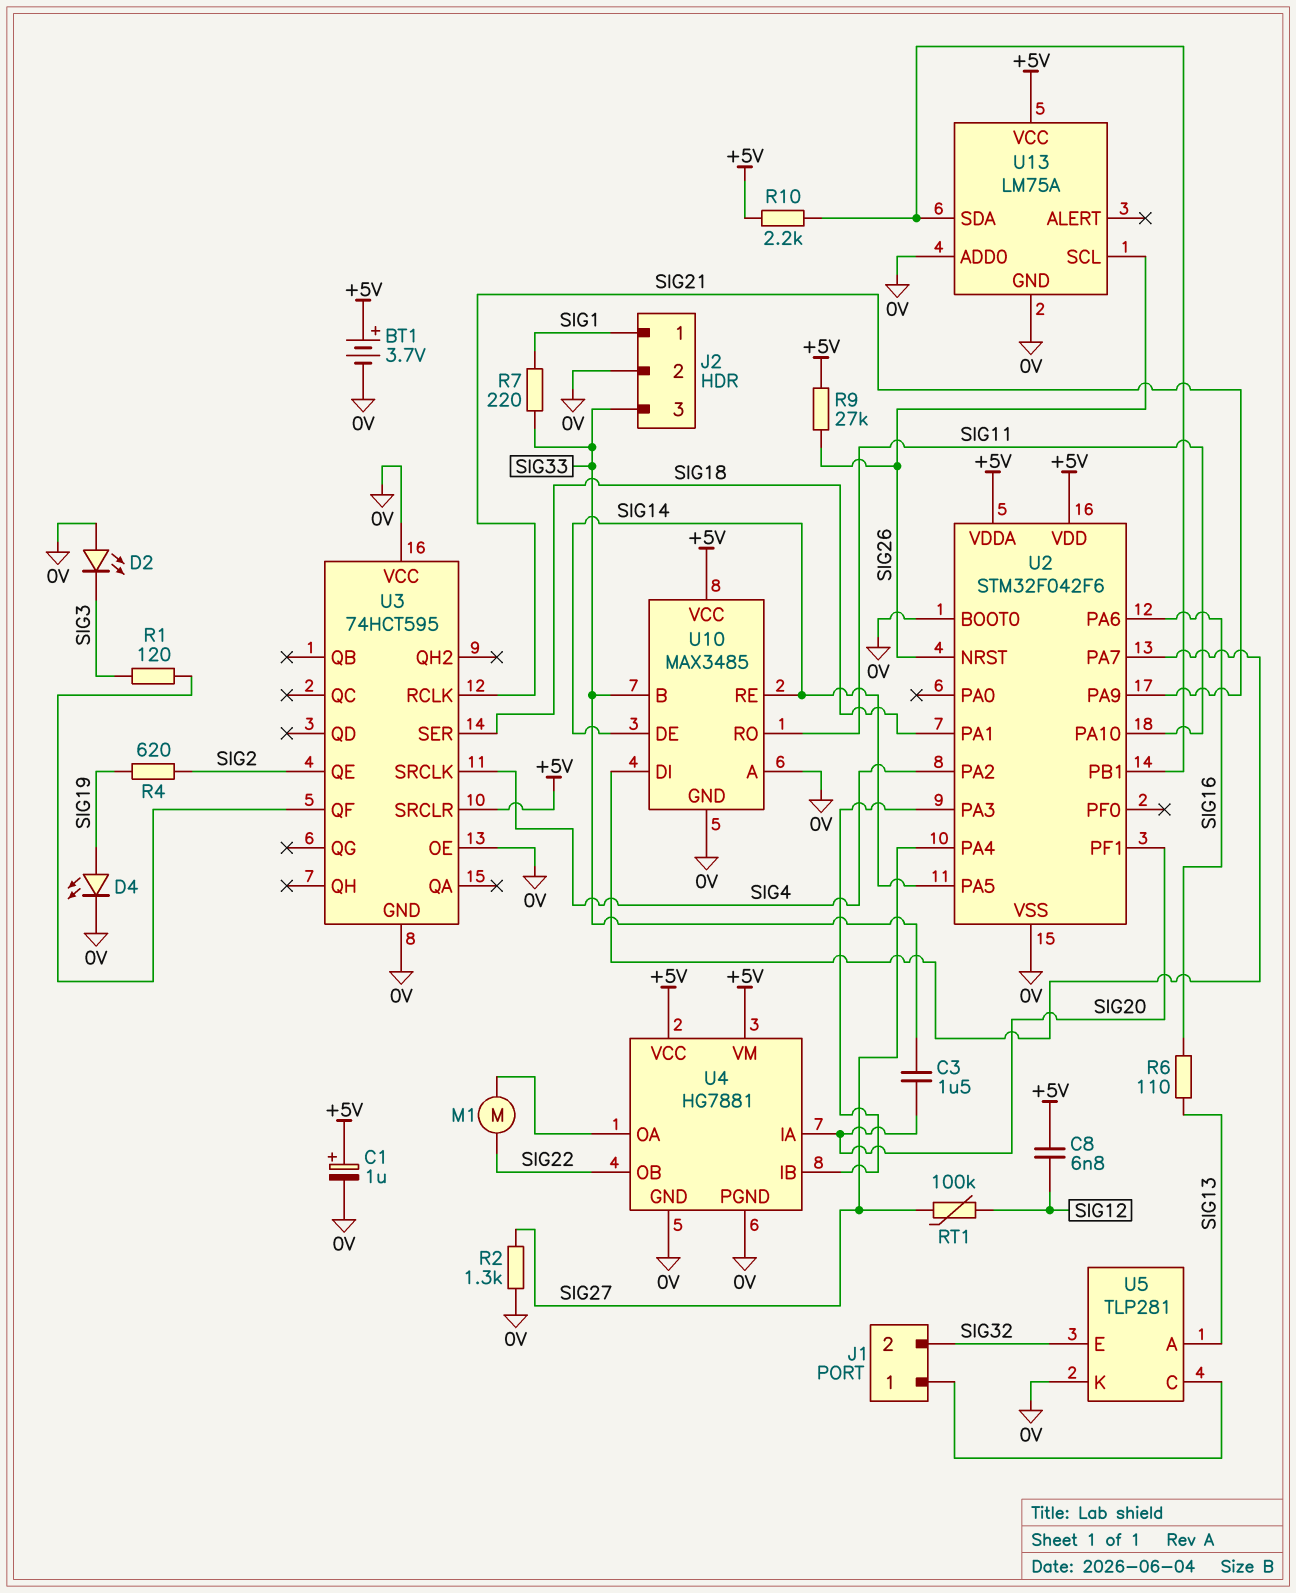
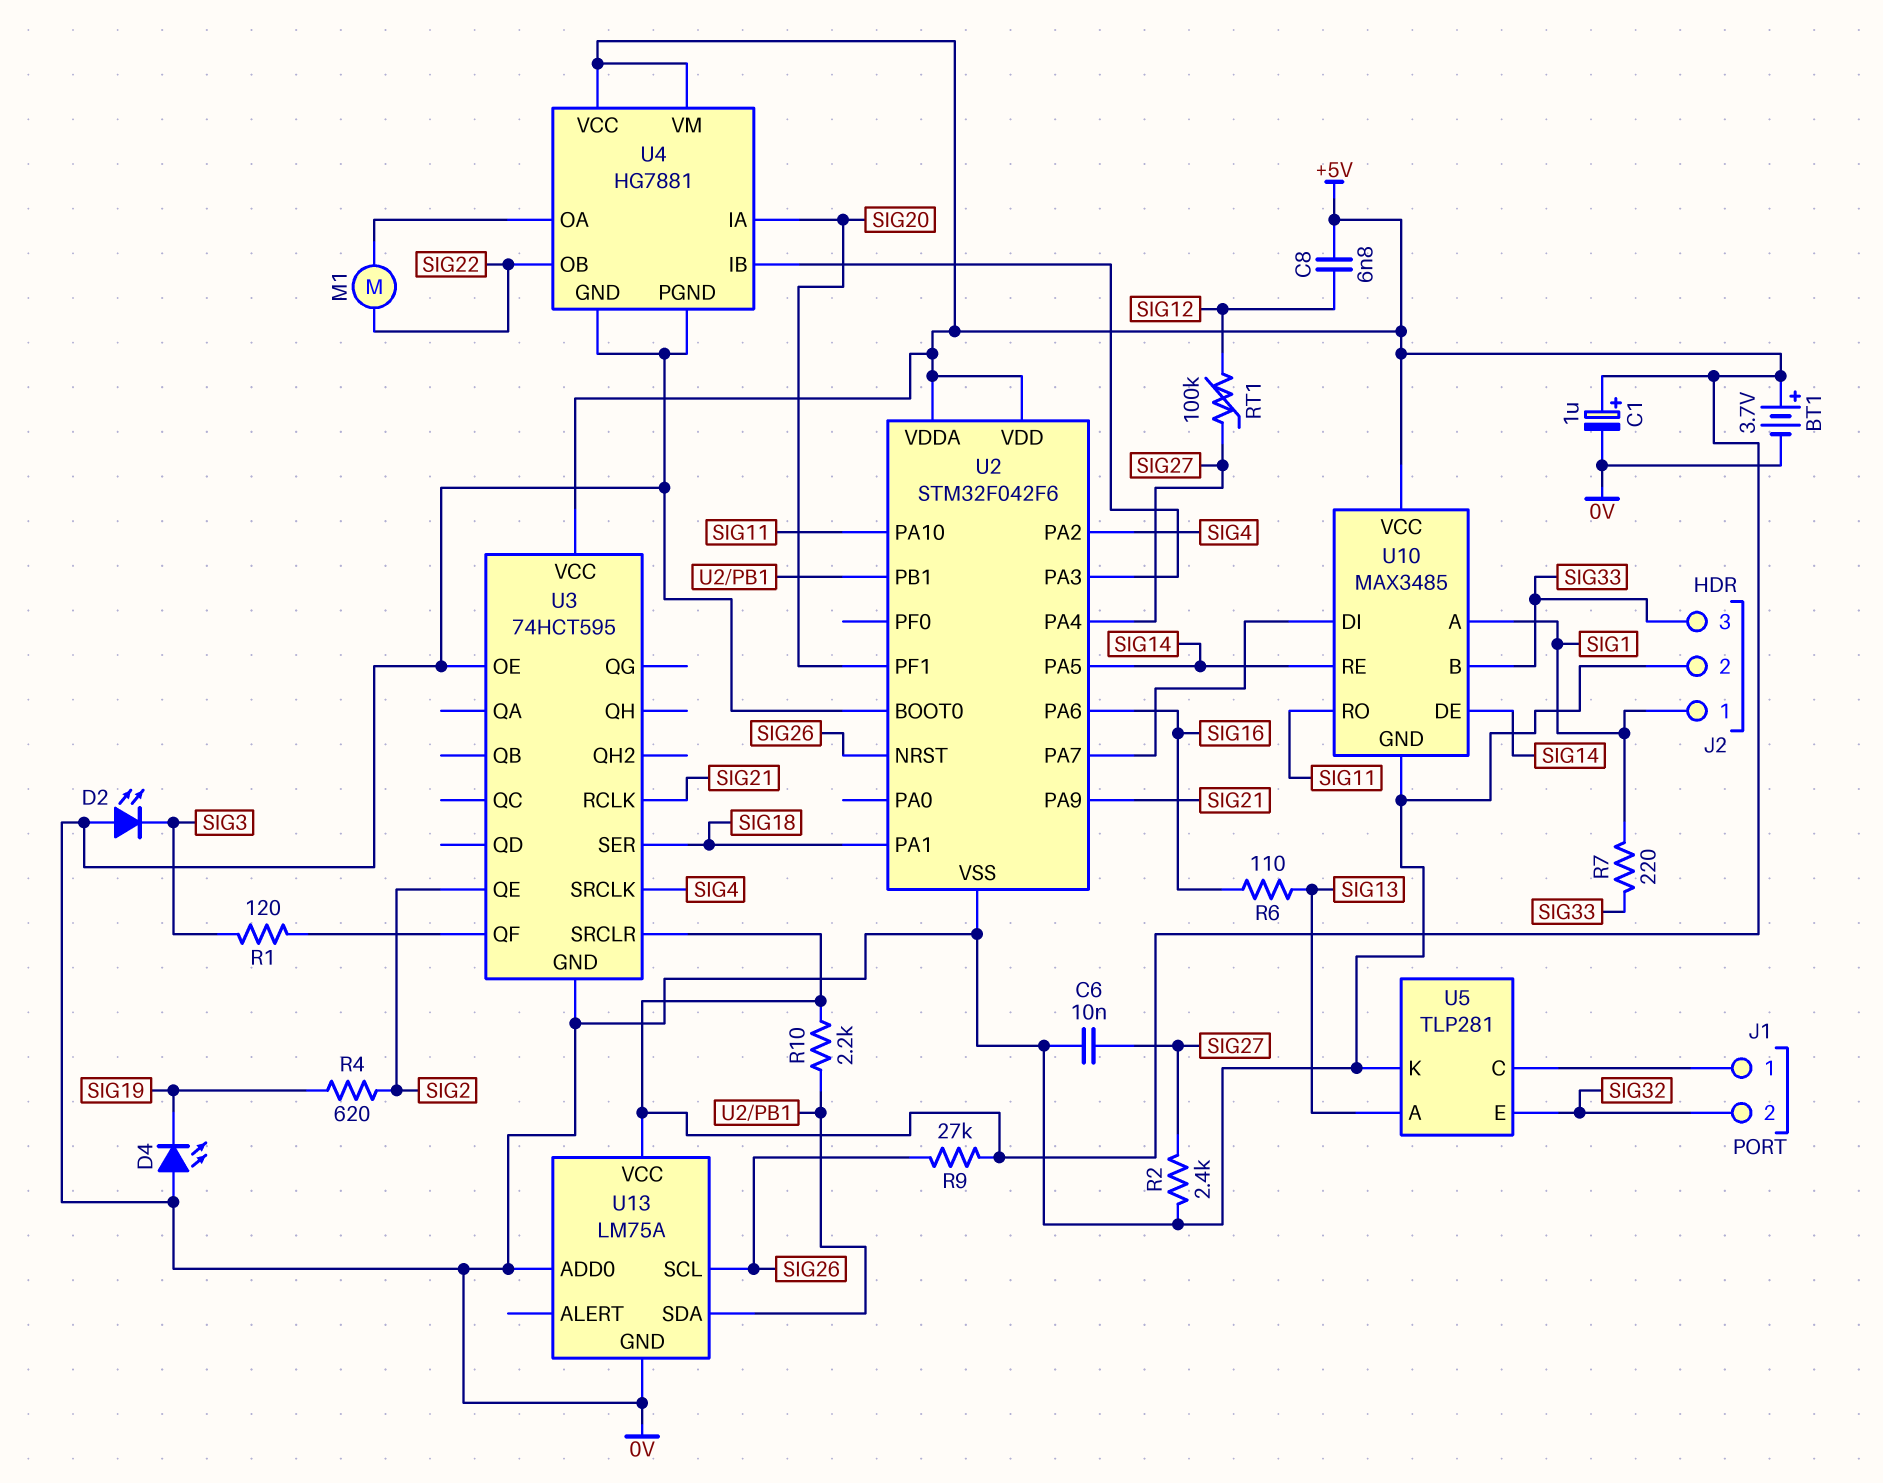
C3: 1.5uF (SIG20, SIG33) -> none
C6: none -> 10nF (0V, SIG27)
D4: LED (A SIG19, K 0V) -> LED (A 0V, K SIG19)
R2: 1.3k (0V, SIG27) -> 2.4k (0V, SIG27)
U3 pin VCC: 0V -> +5V
U10 pin A: 0V -> SIG1

